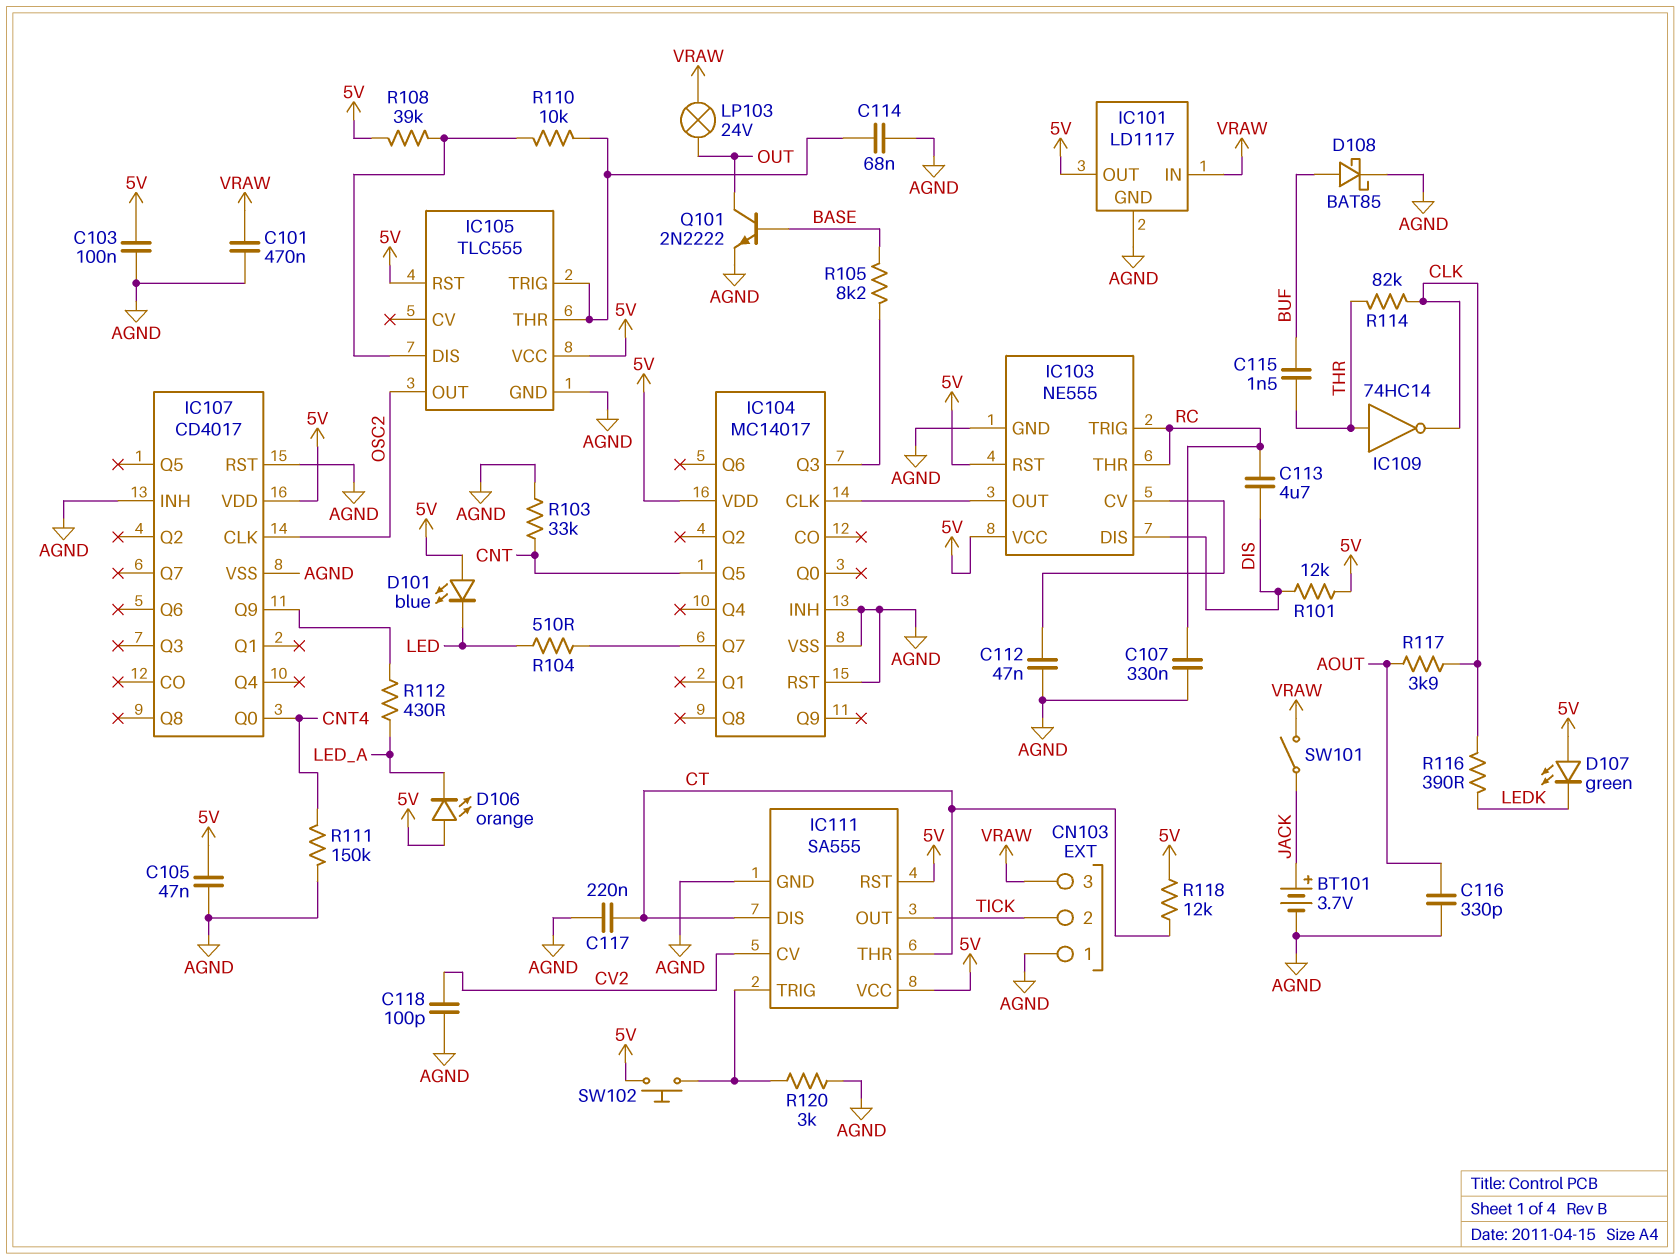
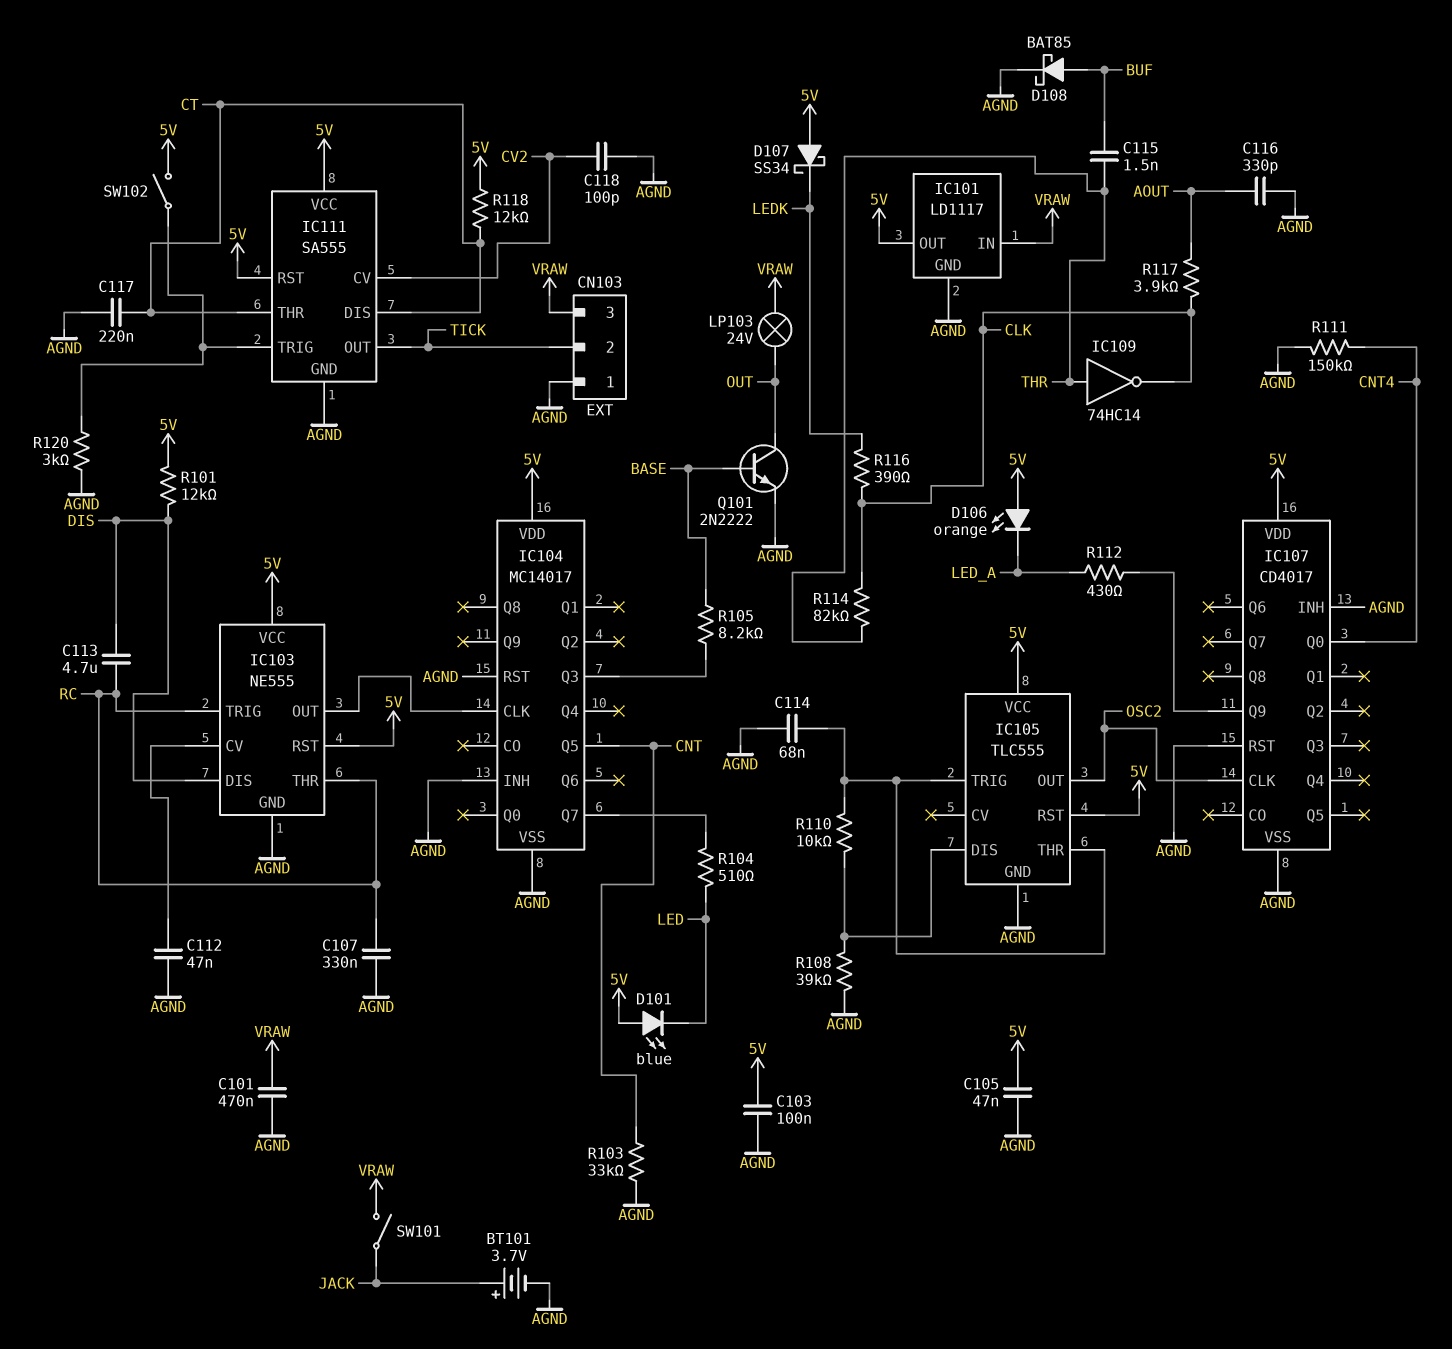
D107: LED green (A 5V, K LEDK) -> schottky SS34 (A 5V, K LEDK)
R108: 39k (5V, IC105/DIS) -> 39k (AGND, IC105/DIS)
SW102: button (5V, IC111/TRIG) -> switch (5V, IC111/TRIG)

